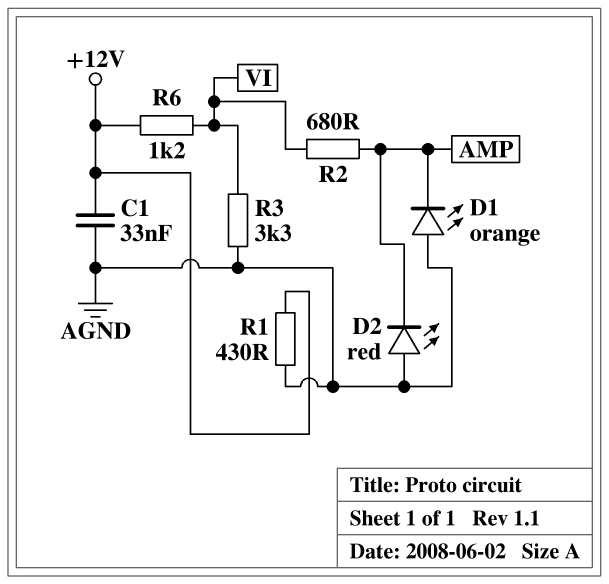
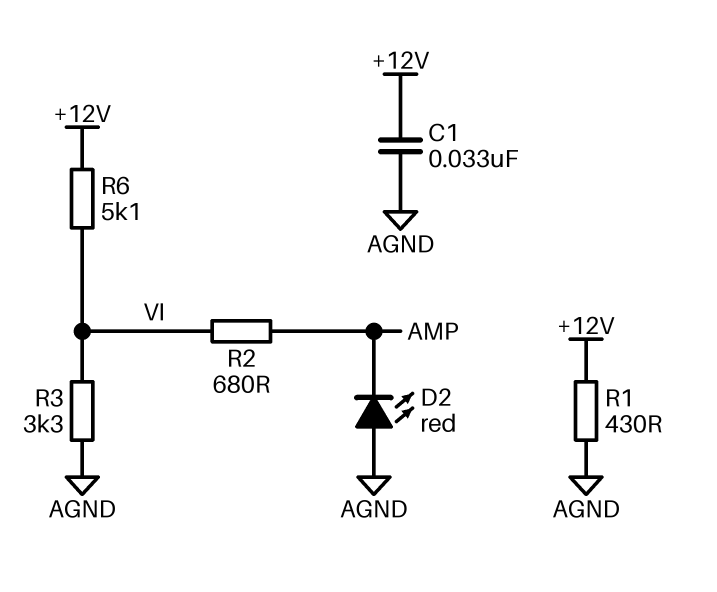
D1: LED orange (A AGND, K AMP) -> none
R6: 1.2k (+12V, VI) -> 5.1k (+12V, VI)

